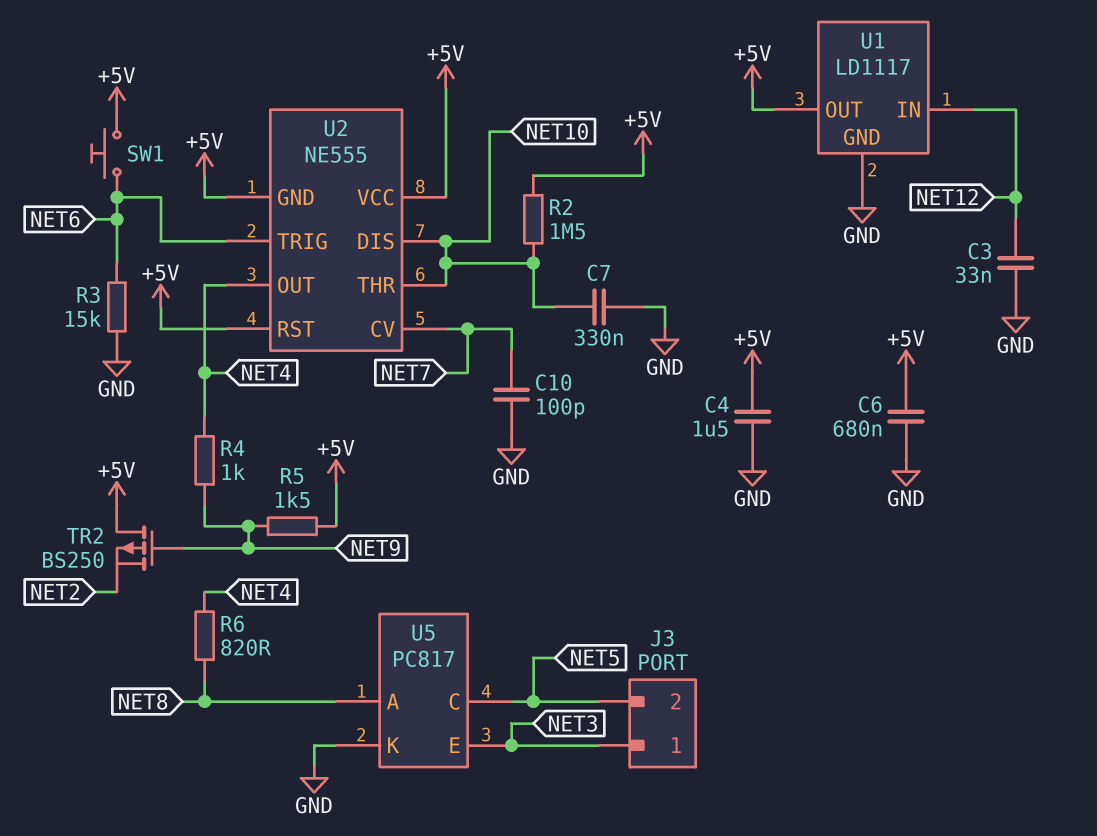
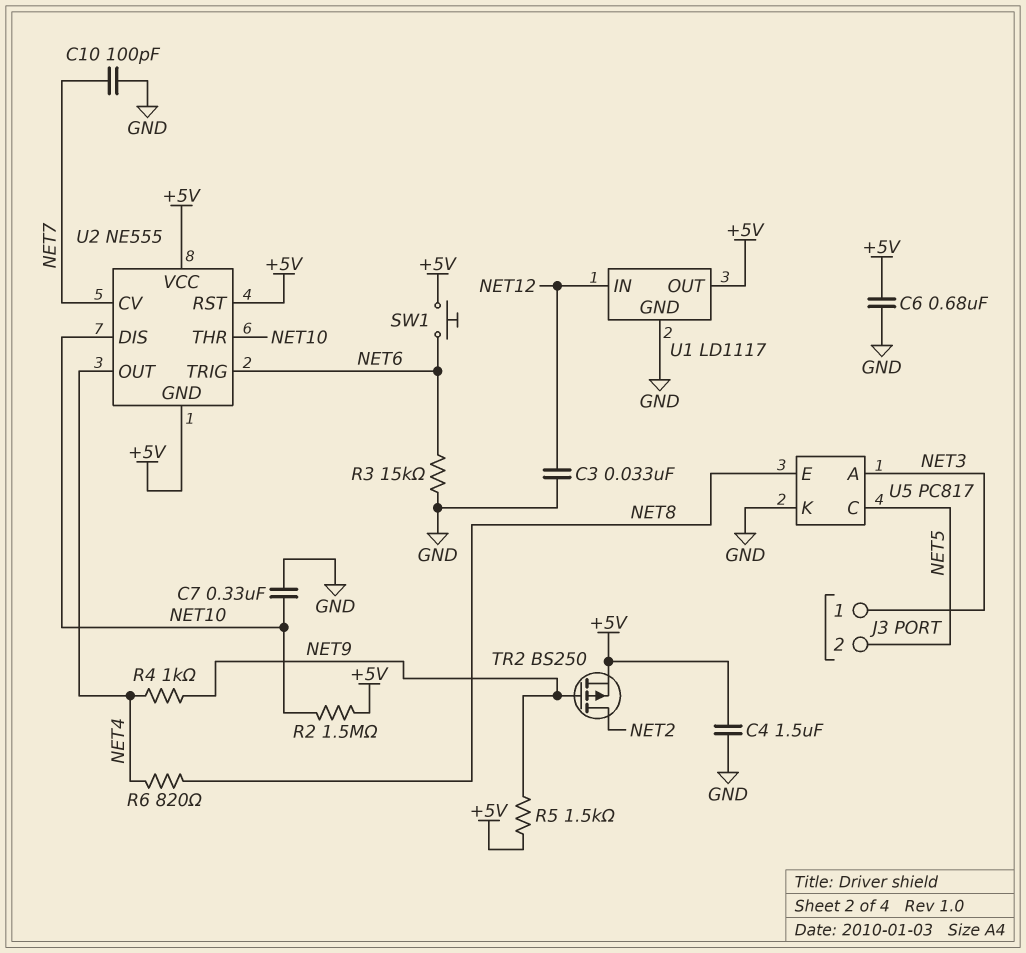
TR2: PMOS BS250 (G NET9, D +5V, S NET2) -> PMOS BS250 (G NET9, D NET2, S +5V)
U5 pin A: NET8 -> NET3
U5 pin E: NET3 -> NET8

